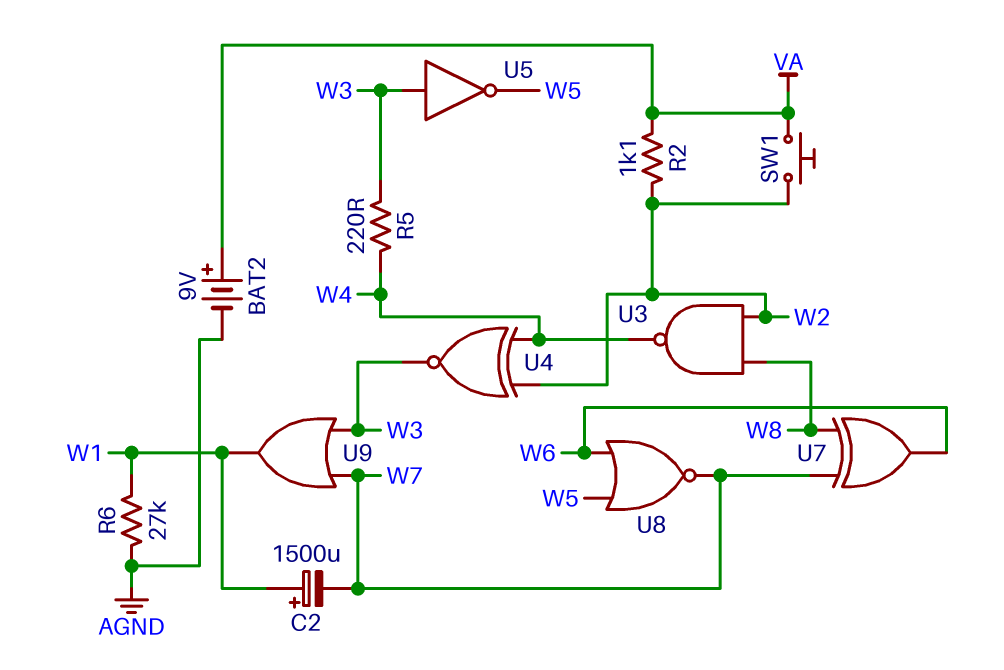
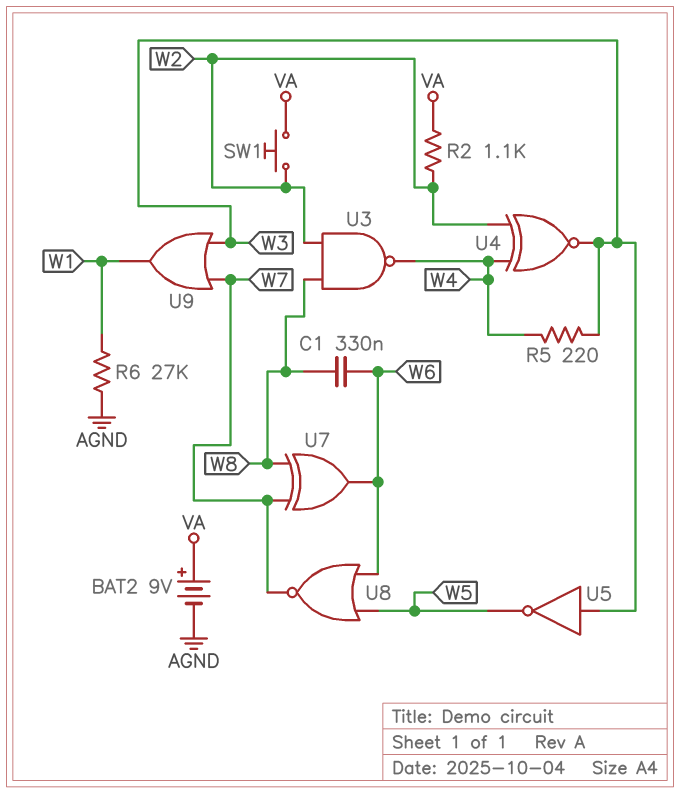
C1: none -> 330nF (W6, W8)
C2: 1500uF (plus W1, minus W7) -> none

